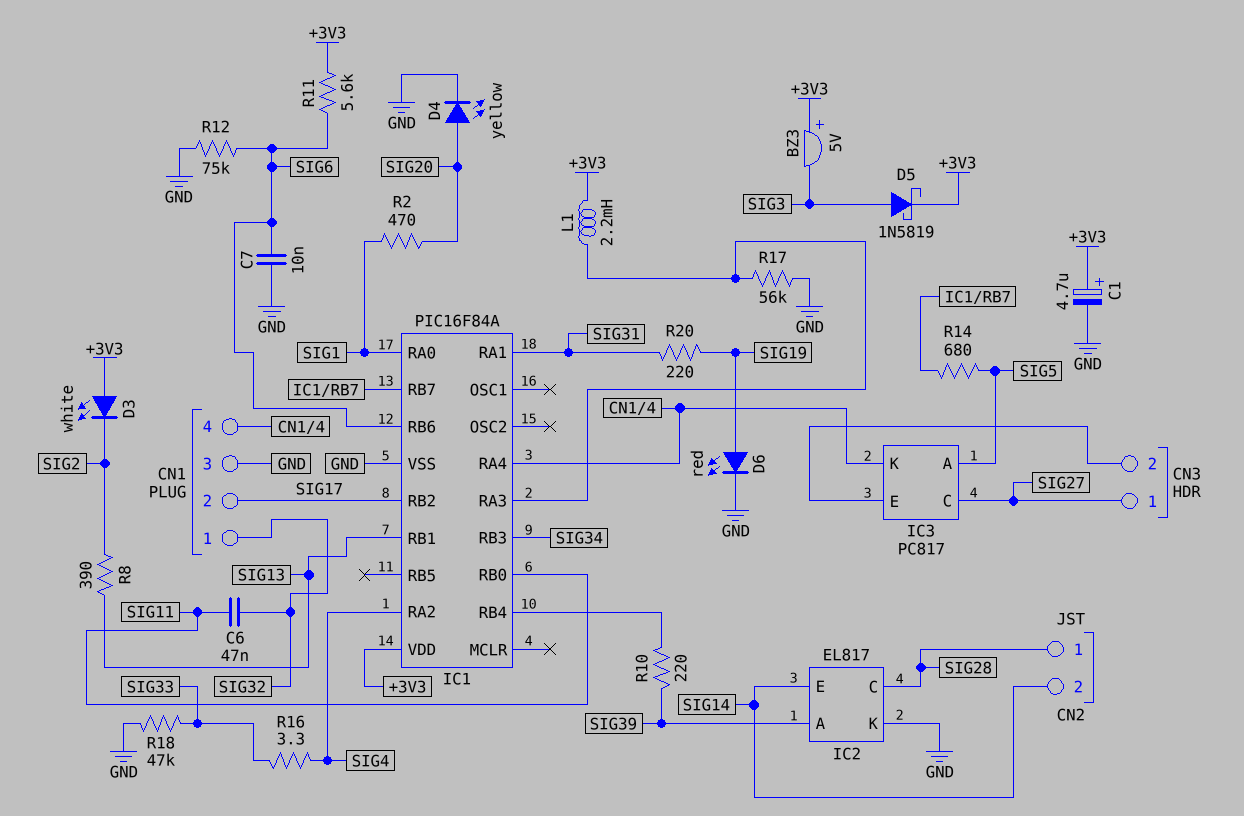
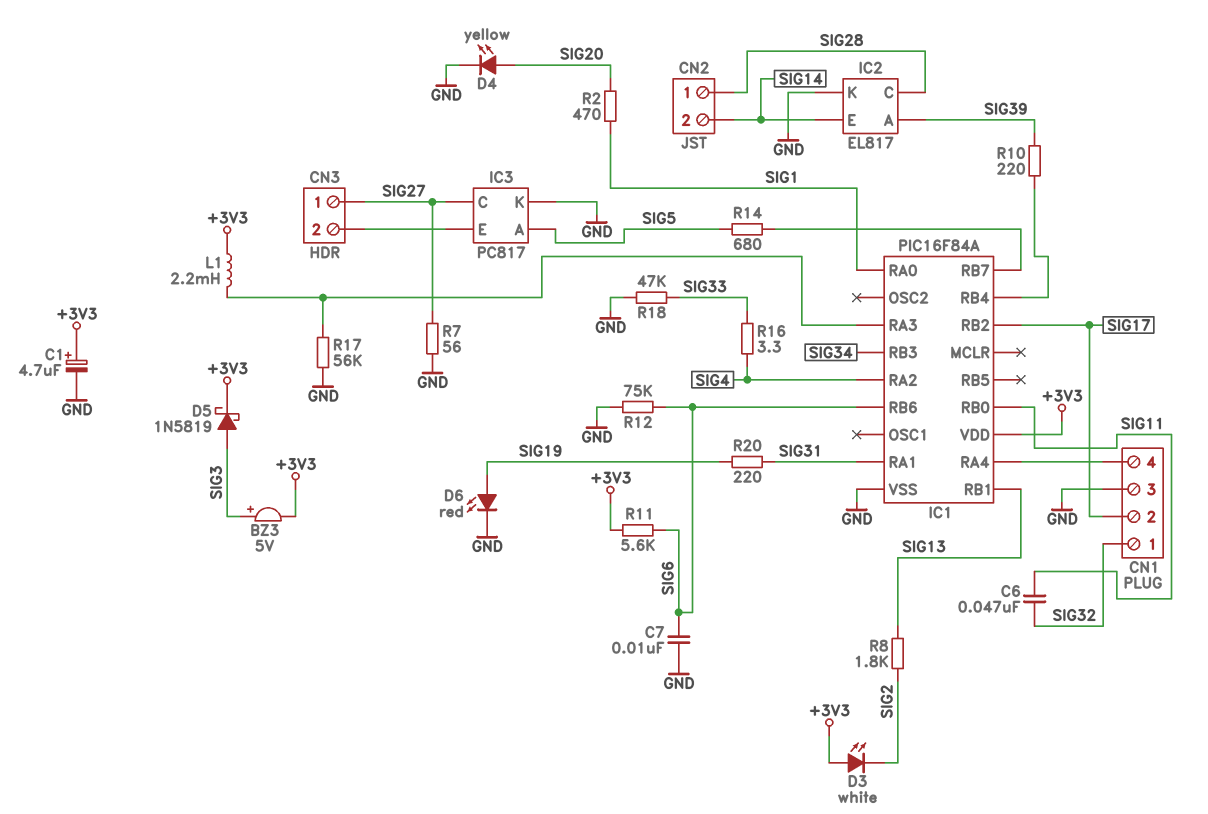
BZ3: buzzer 5V (plus +3V3, minus SIG3) -> buzzer 5V (plus SIG3, minus +3V3)
IC3 pin K: CN1/4 -> GND
R7: none -> 56 (GND, SIG27)
R8: 390 (SIG2, SIG13) -> 1.8k (SIG2, SIG13)

